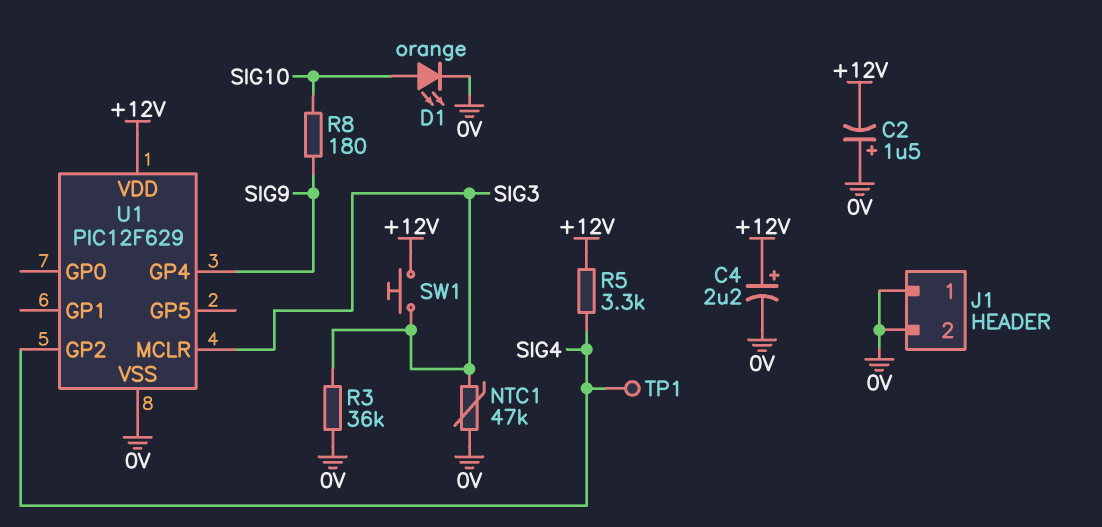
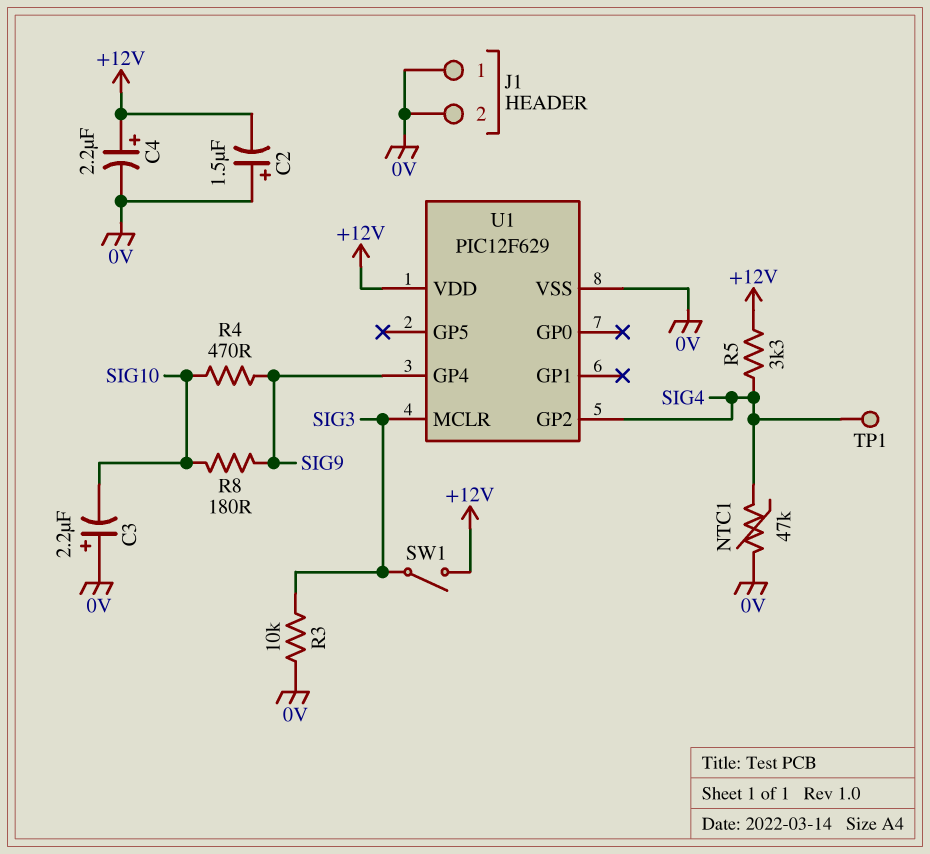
C3: none -> 2.2uF (plus 0V, minus SIG10)
D1: LED orange (A SIG10, K 0V) -> none
NTC1: 47k (0V, SIG3) -> 47k (0V, SIG4)
R3: 36k (0V, SIG3) -> 10k (0V, SIG3)
R4: none -> 470 (SIG9, SIG10)
SW1: button (+12V, SIG3) -> switch (+12V, SIG3)

